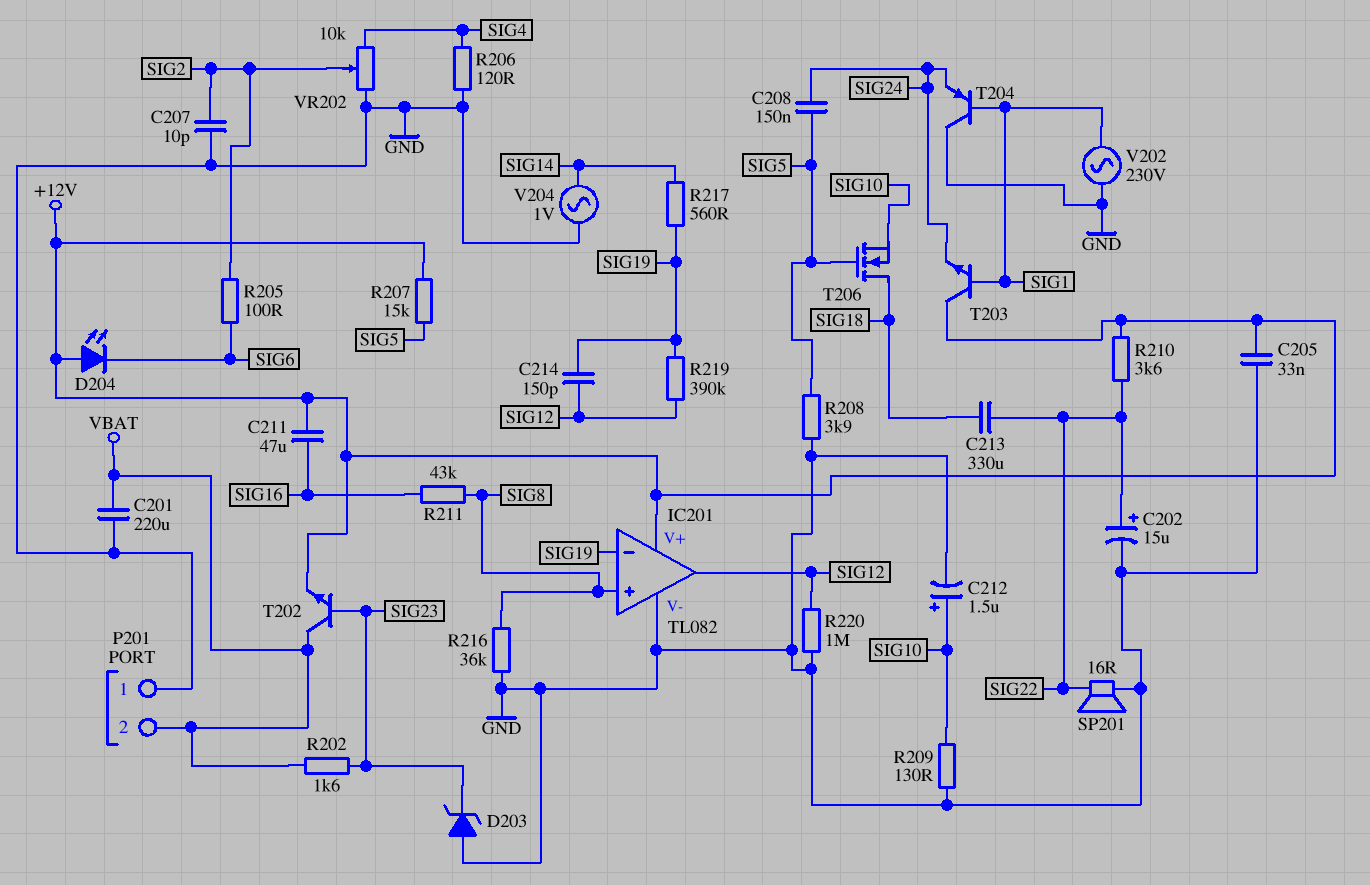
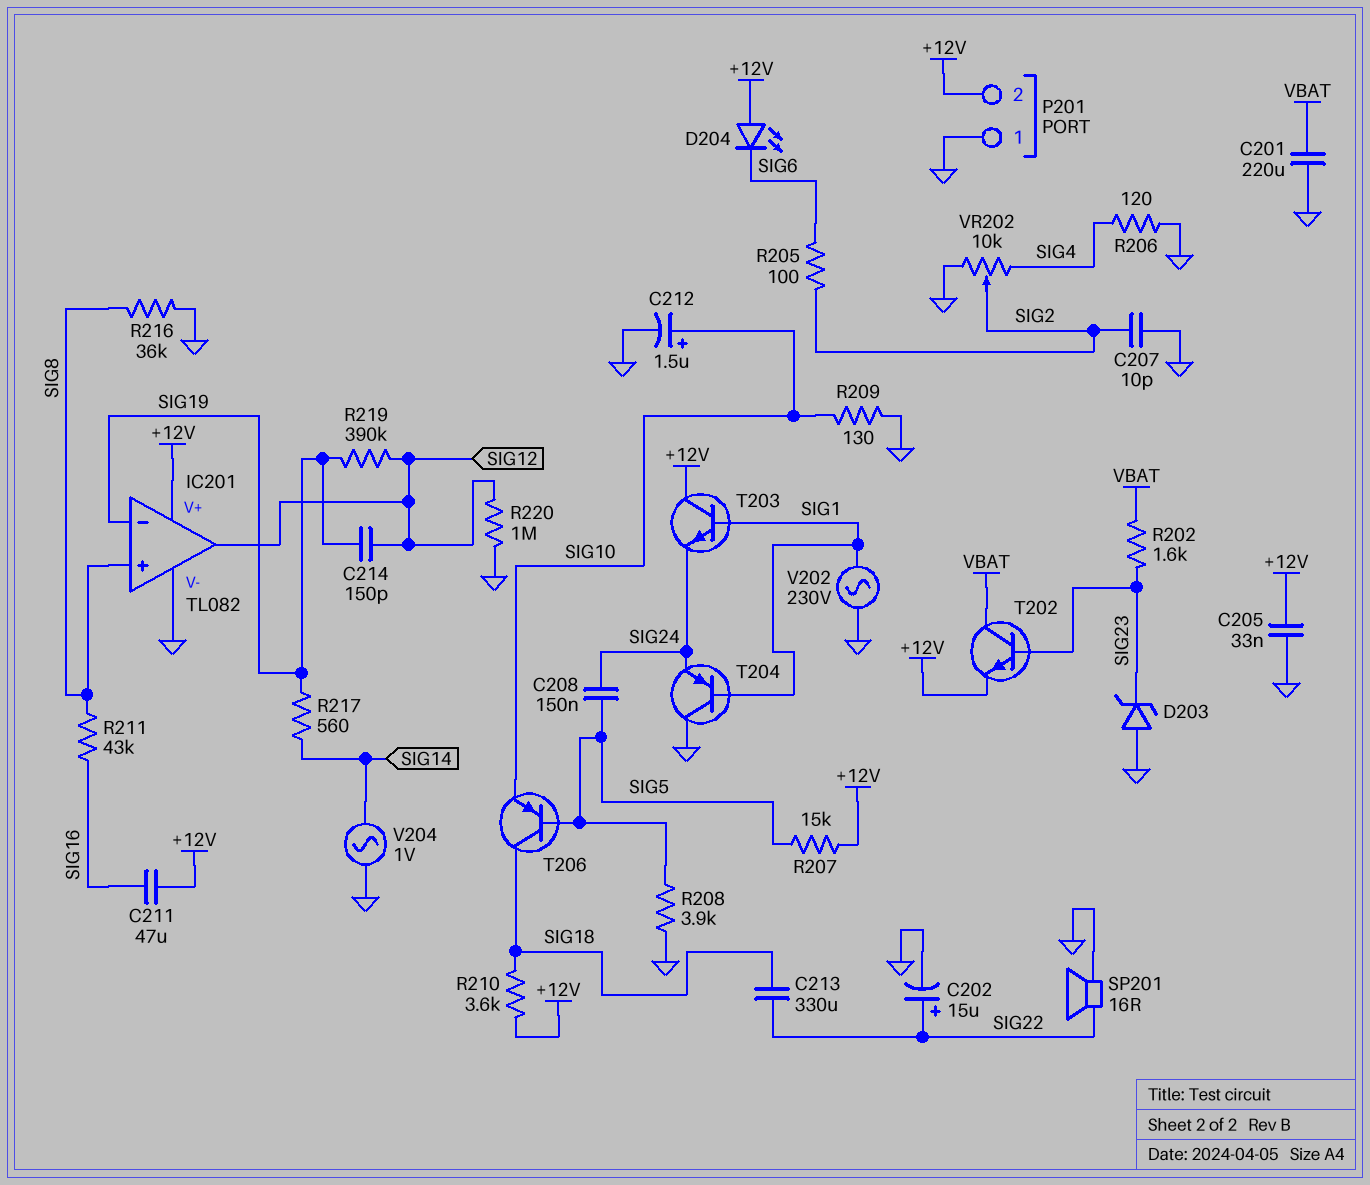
P201 pin 2: VBAT -> +12V
R210: 3.6k (+12V, SIG22) -> 3.6k (+12V, SIG18)
T206: NMOS (G SIG5, D SIG18, S SIG10) -> PNP (B SIG5, C SIG18, E SIG10)

